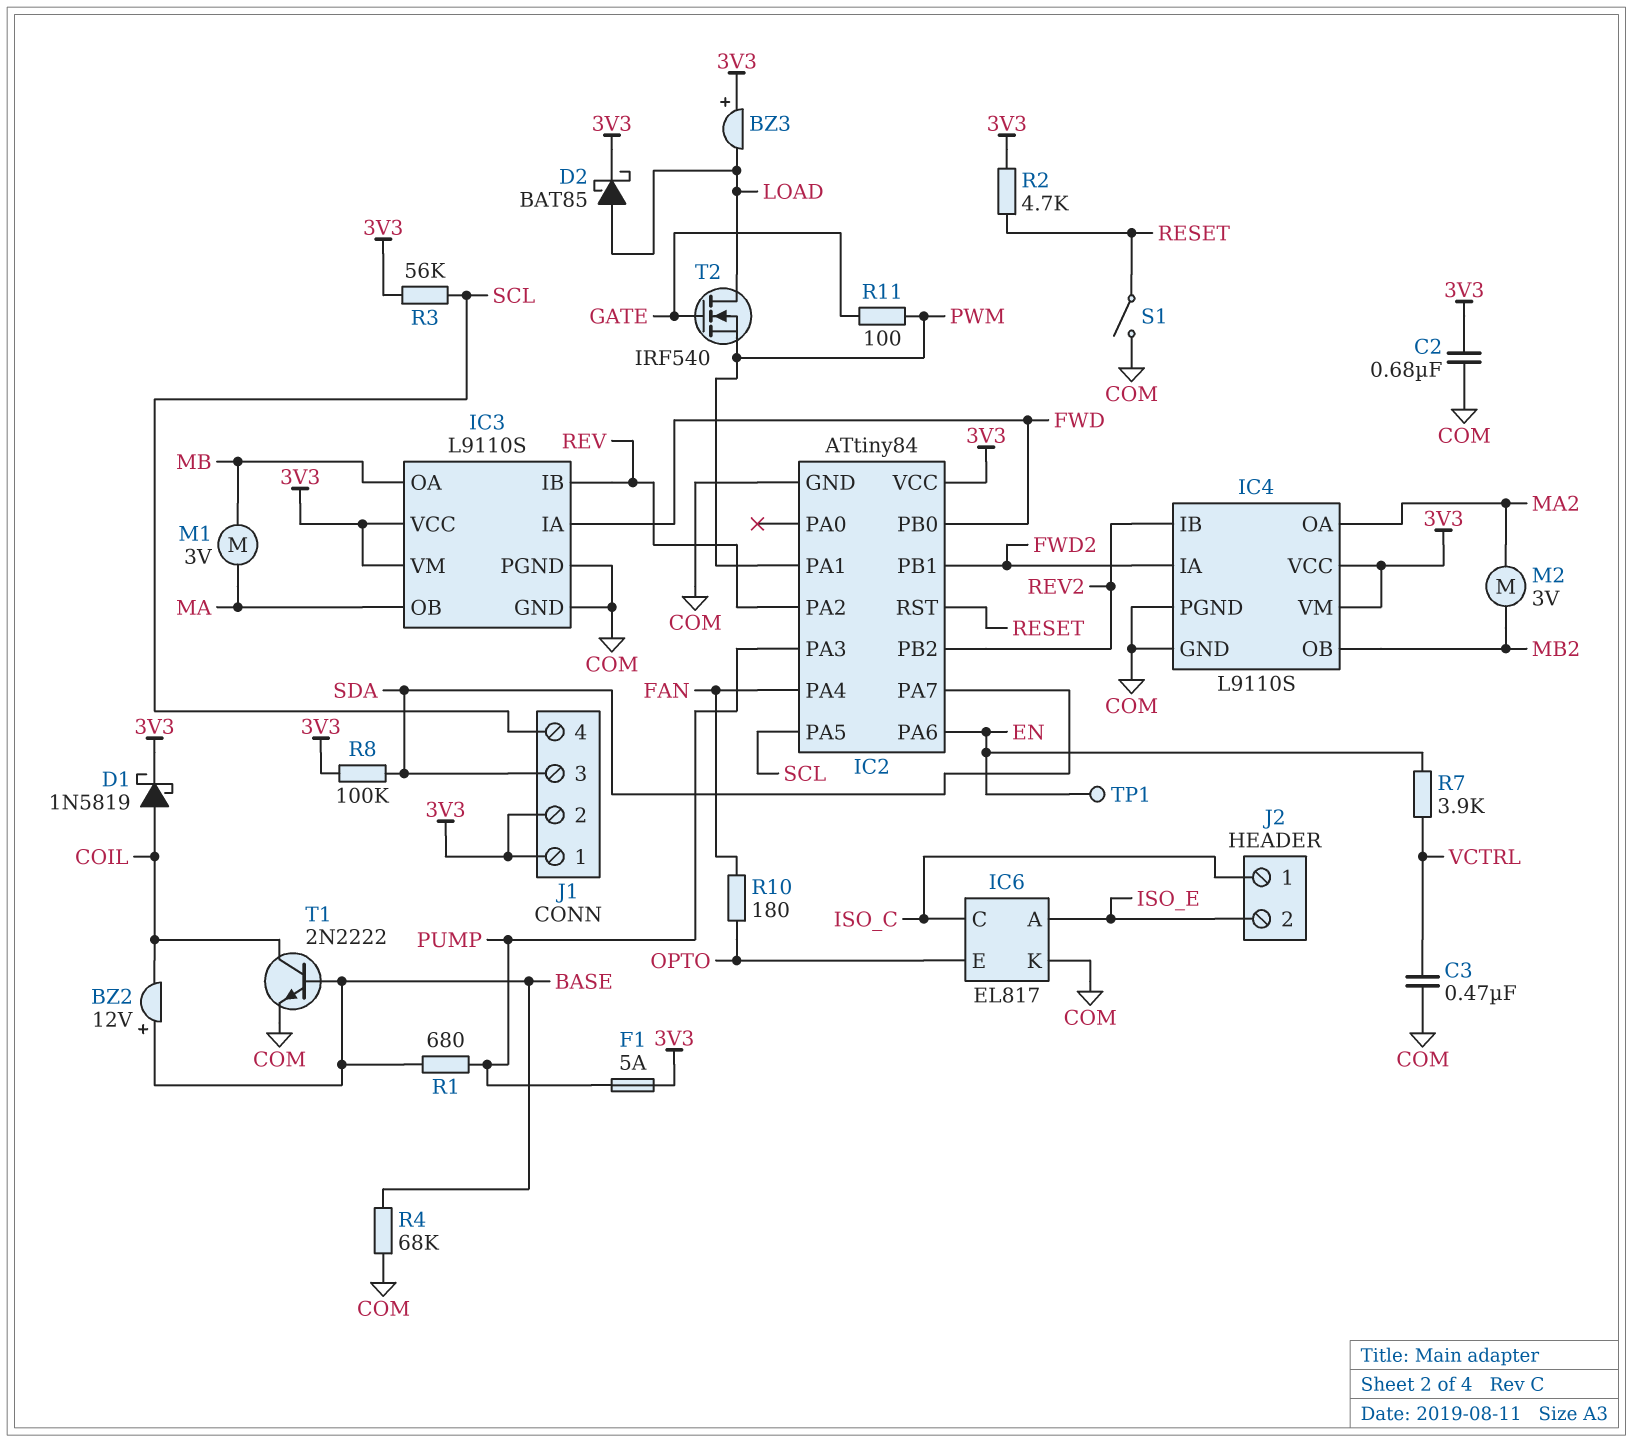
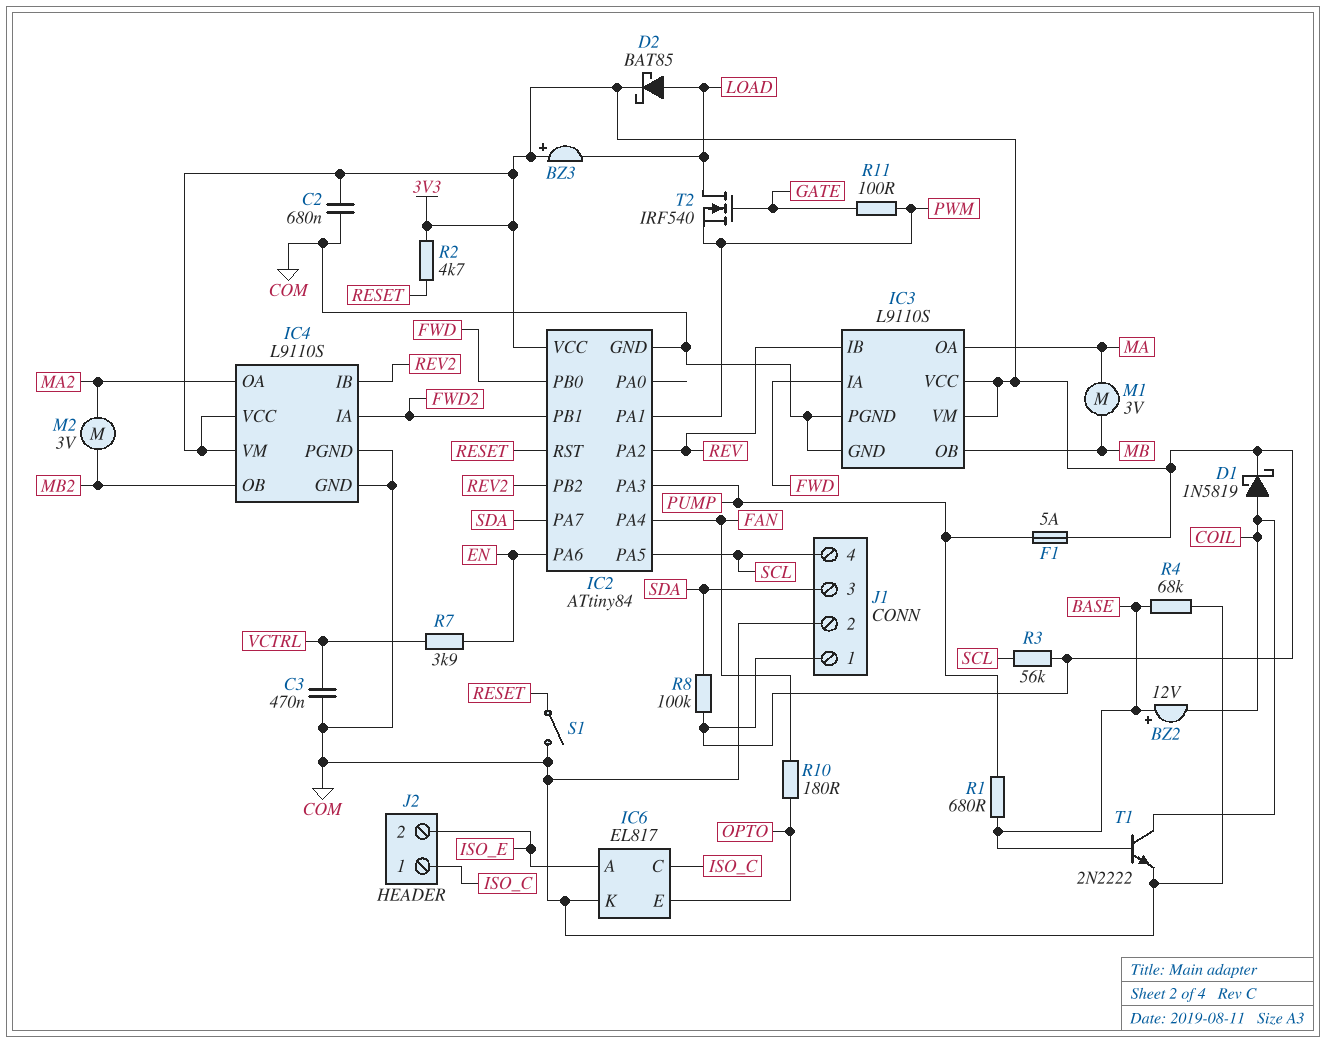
IC3 pin OA: MB -> MA
IC3 pin OB: MA -> MB
J1 pin 2: 3V3 -> COM
TP1: test point (EN) -> none

